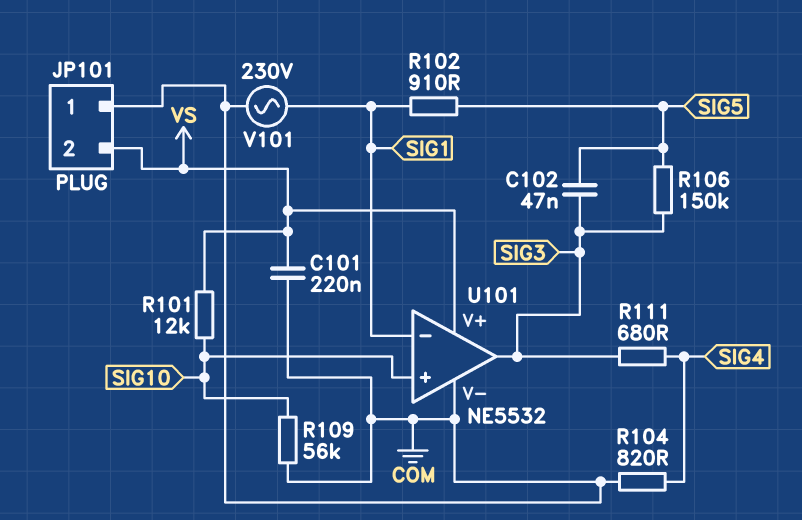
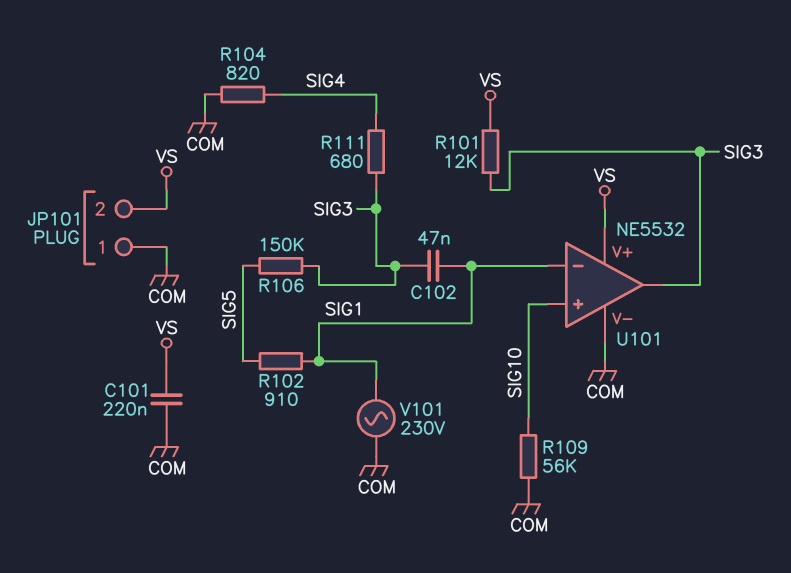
C102: 47nF (SIG3, SIG5) -> 47nF (SIG1, SIG3)
R101: 12k (SIG10, VS) -> 12k (SIG3, VS)

